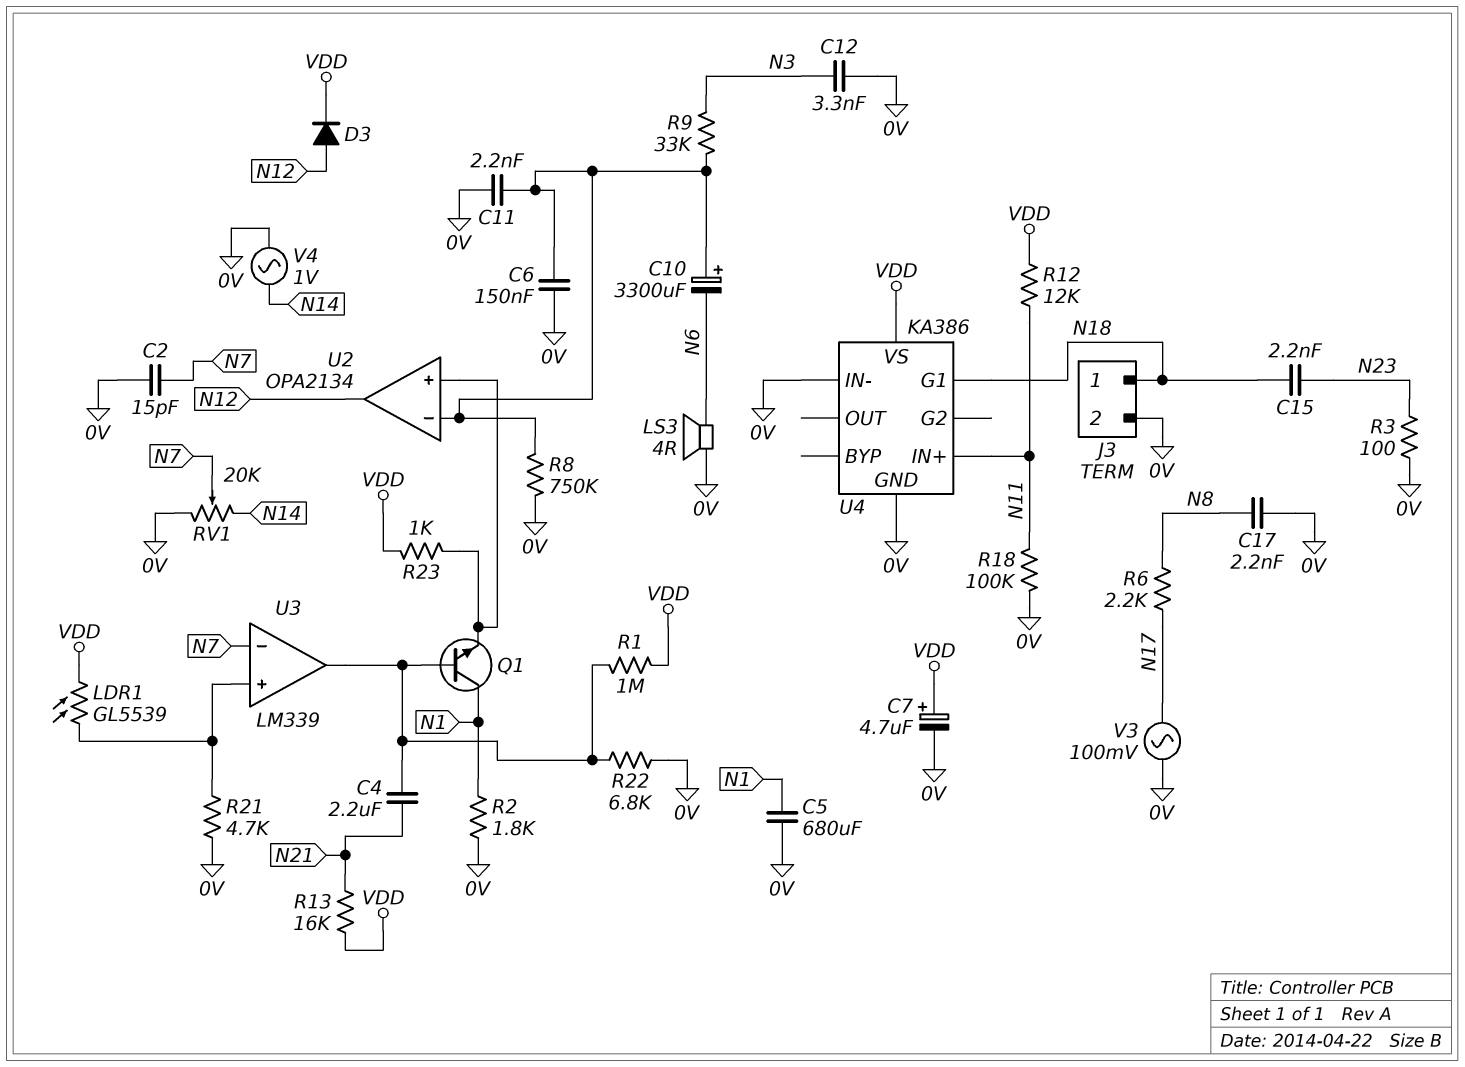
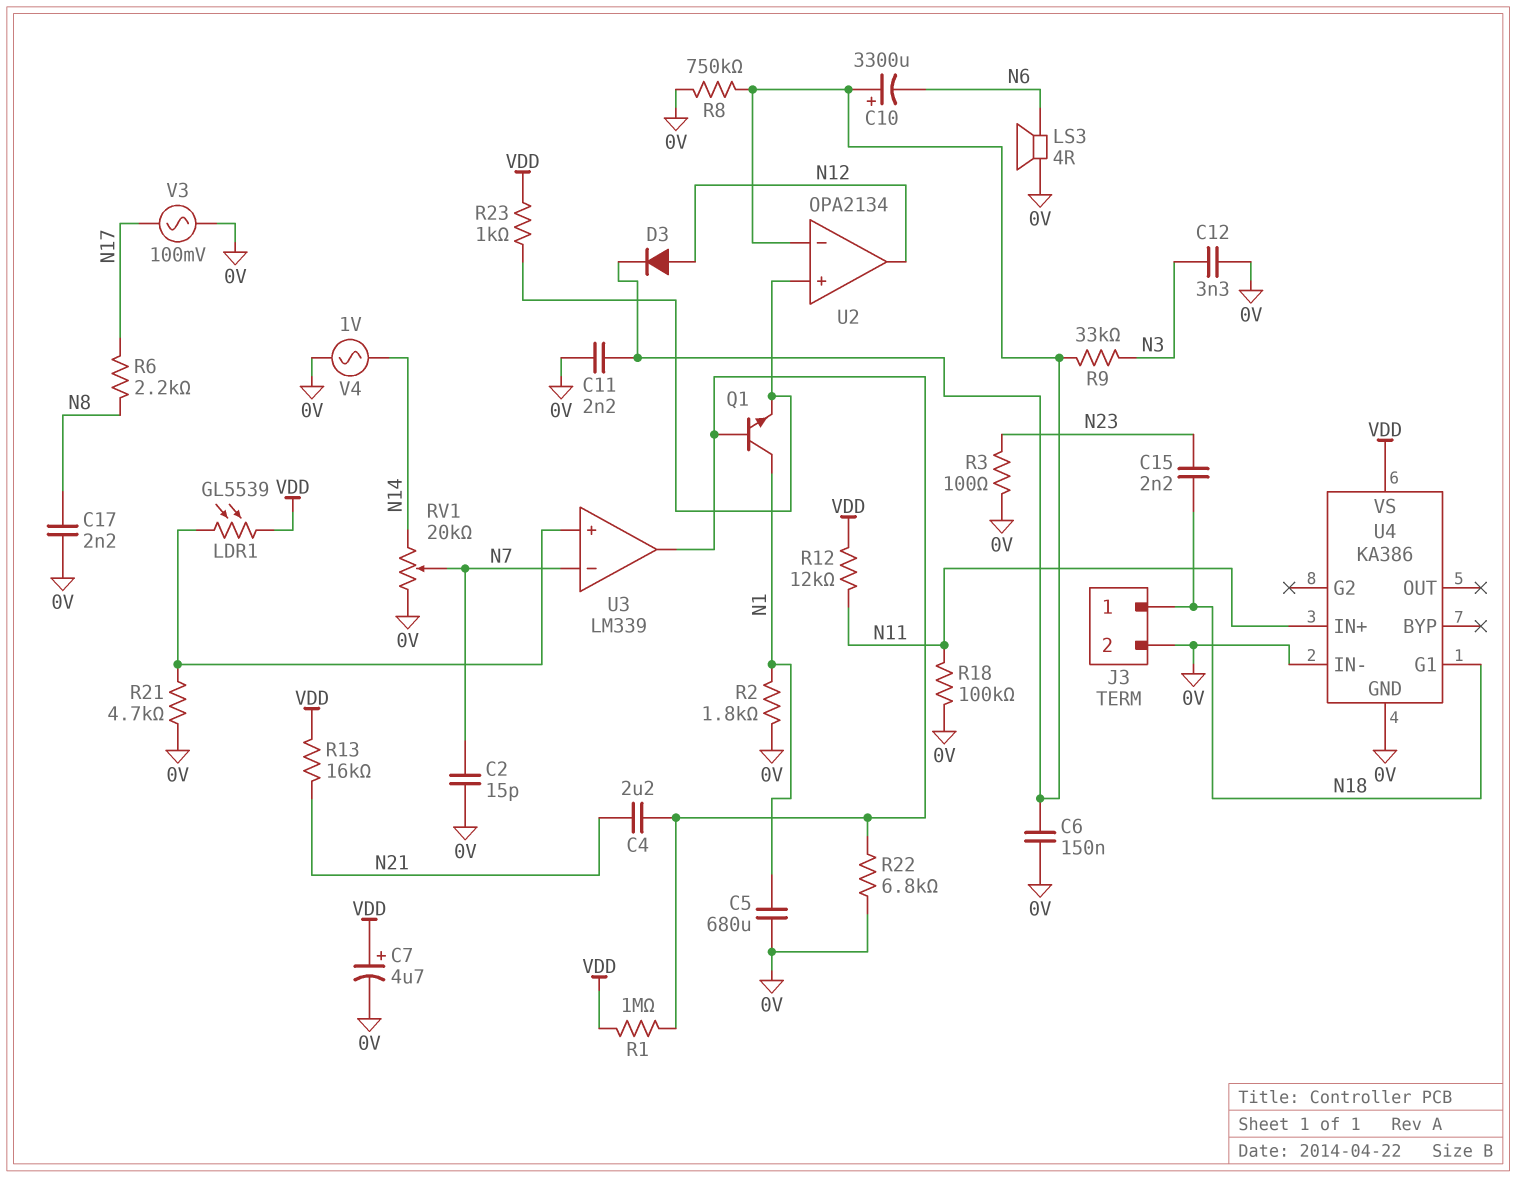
D3: diode (A N12, K VDD) -> diode (A N12, K U2/in-)

